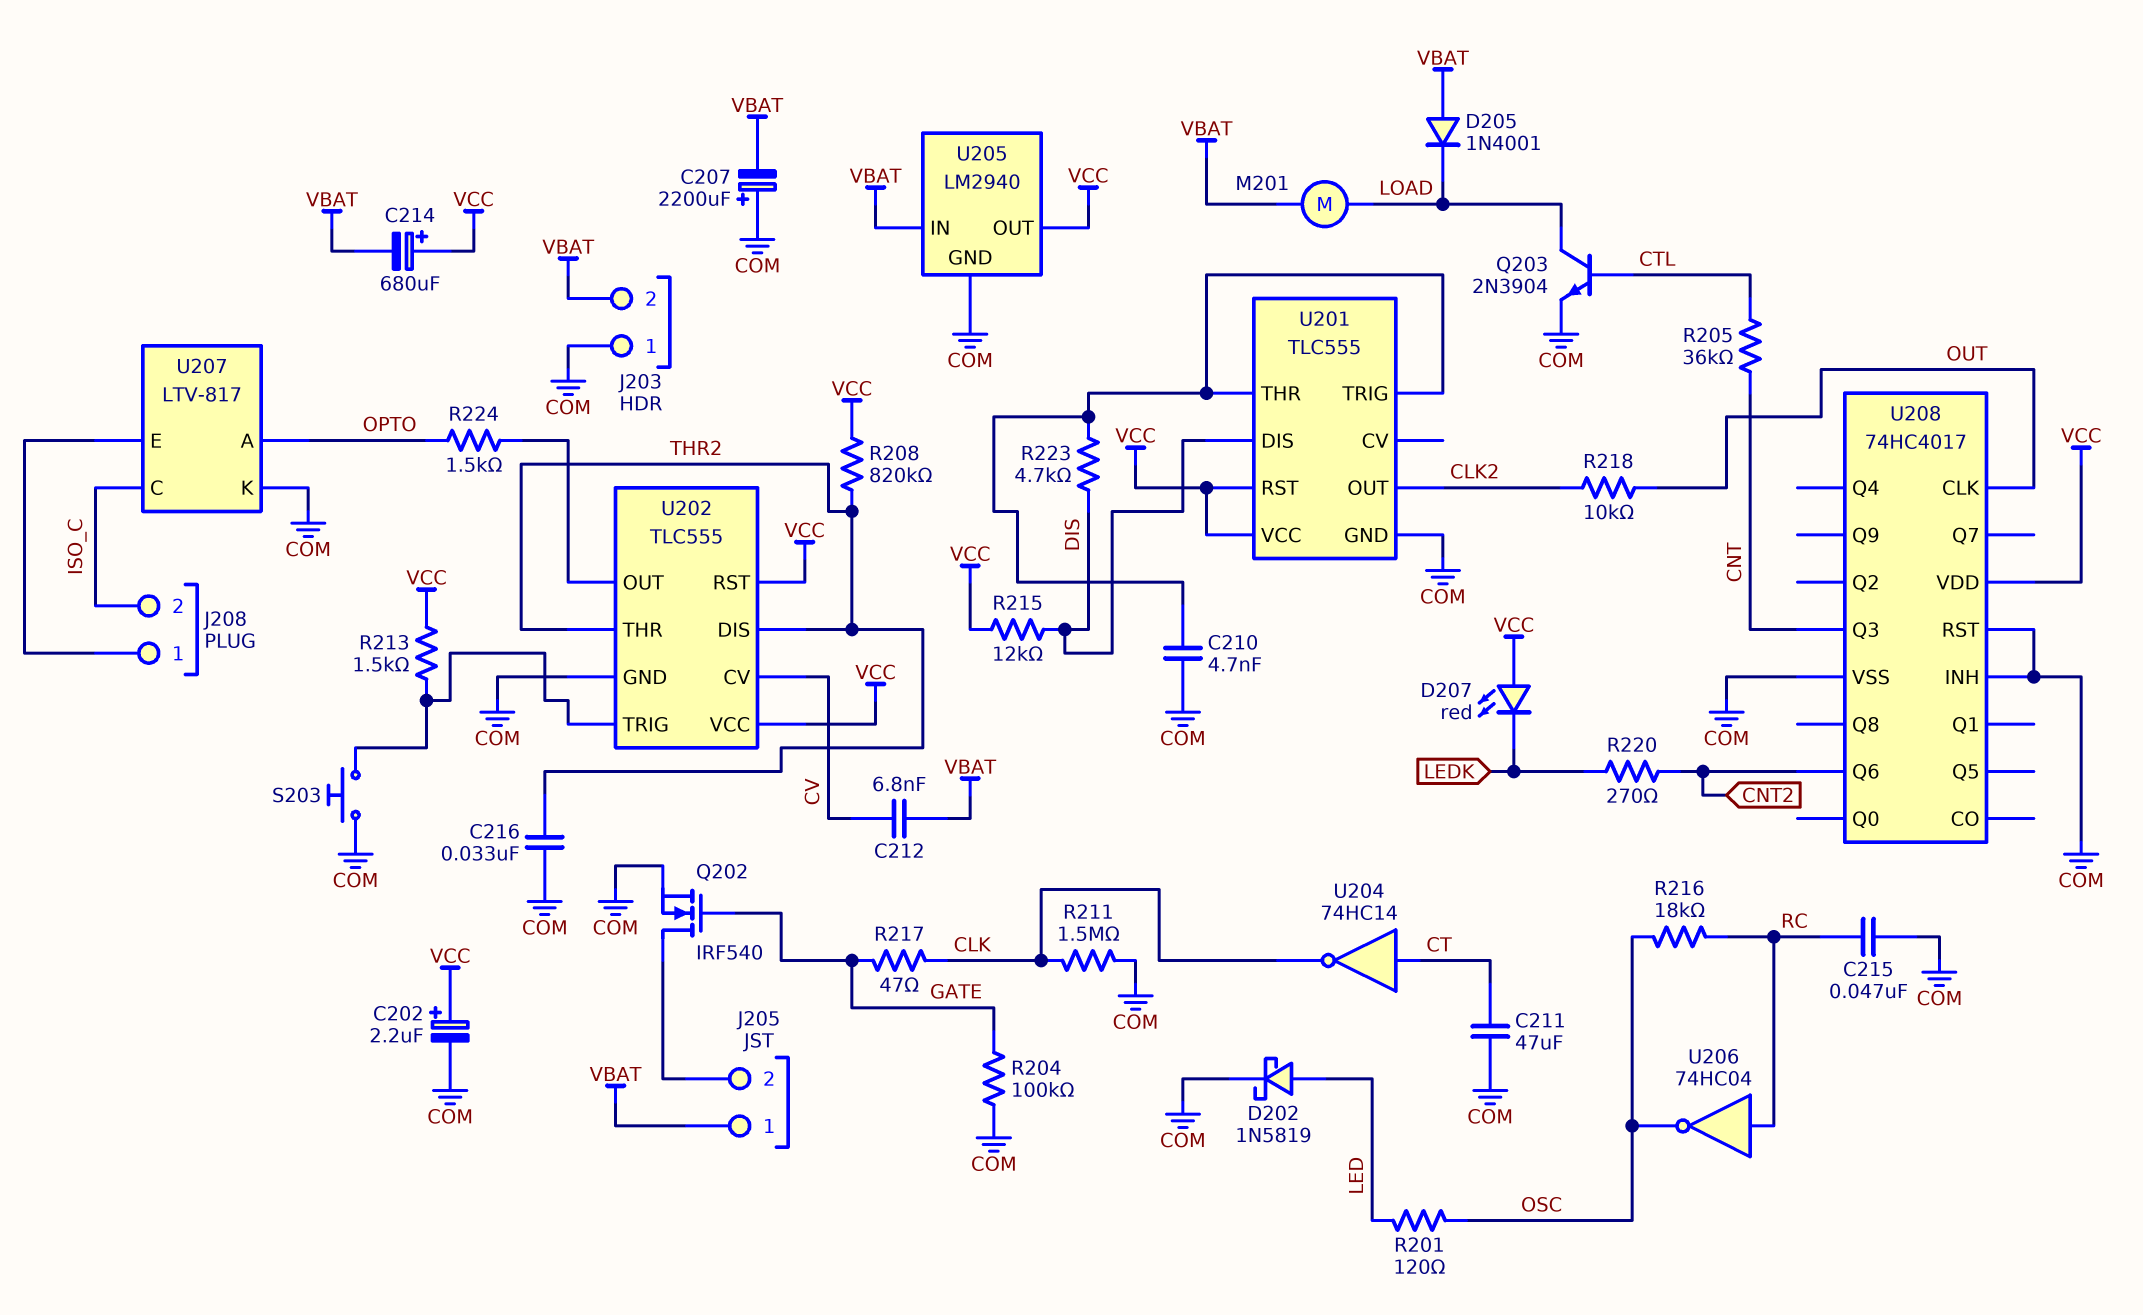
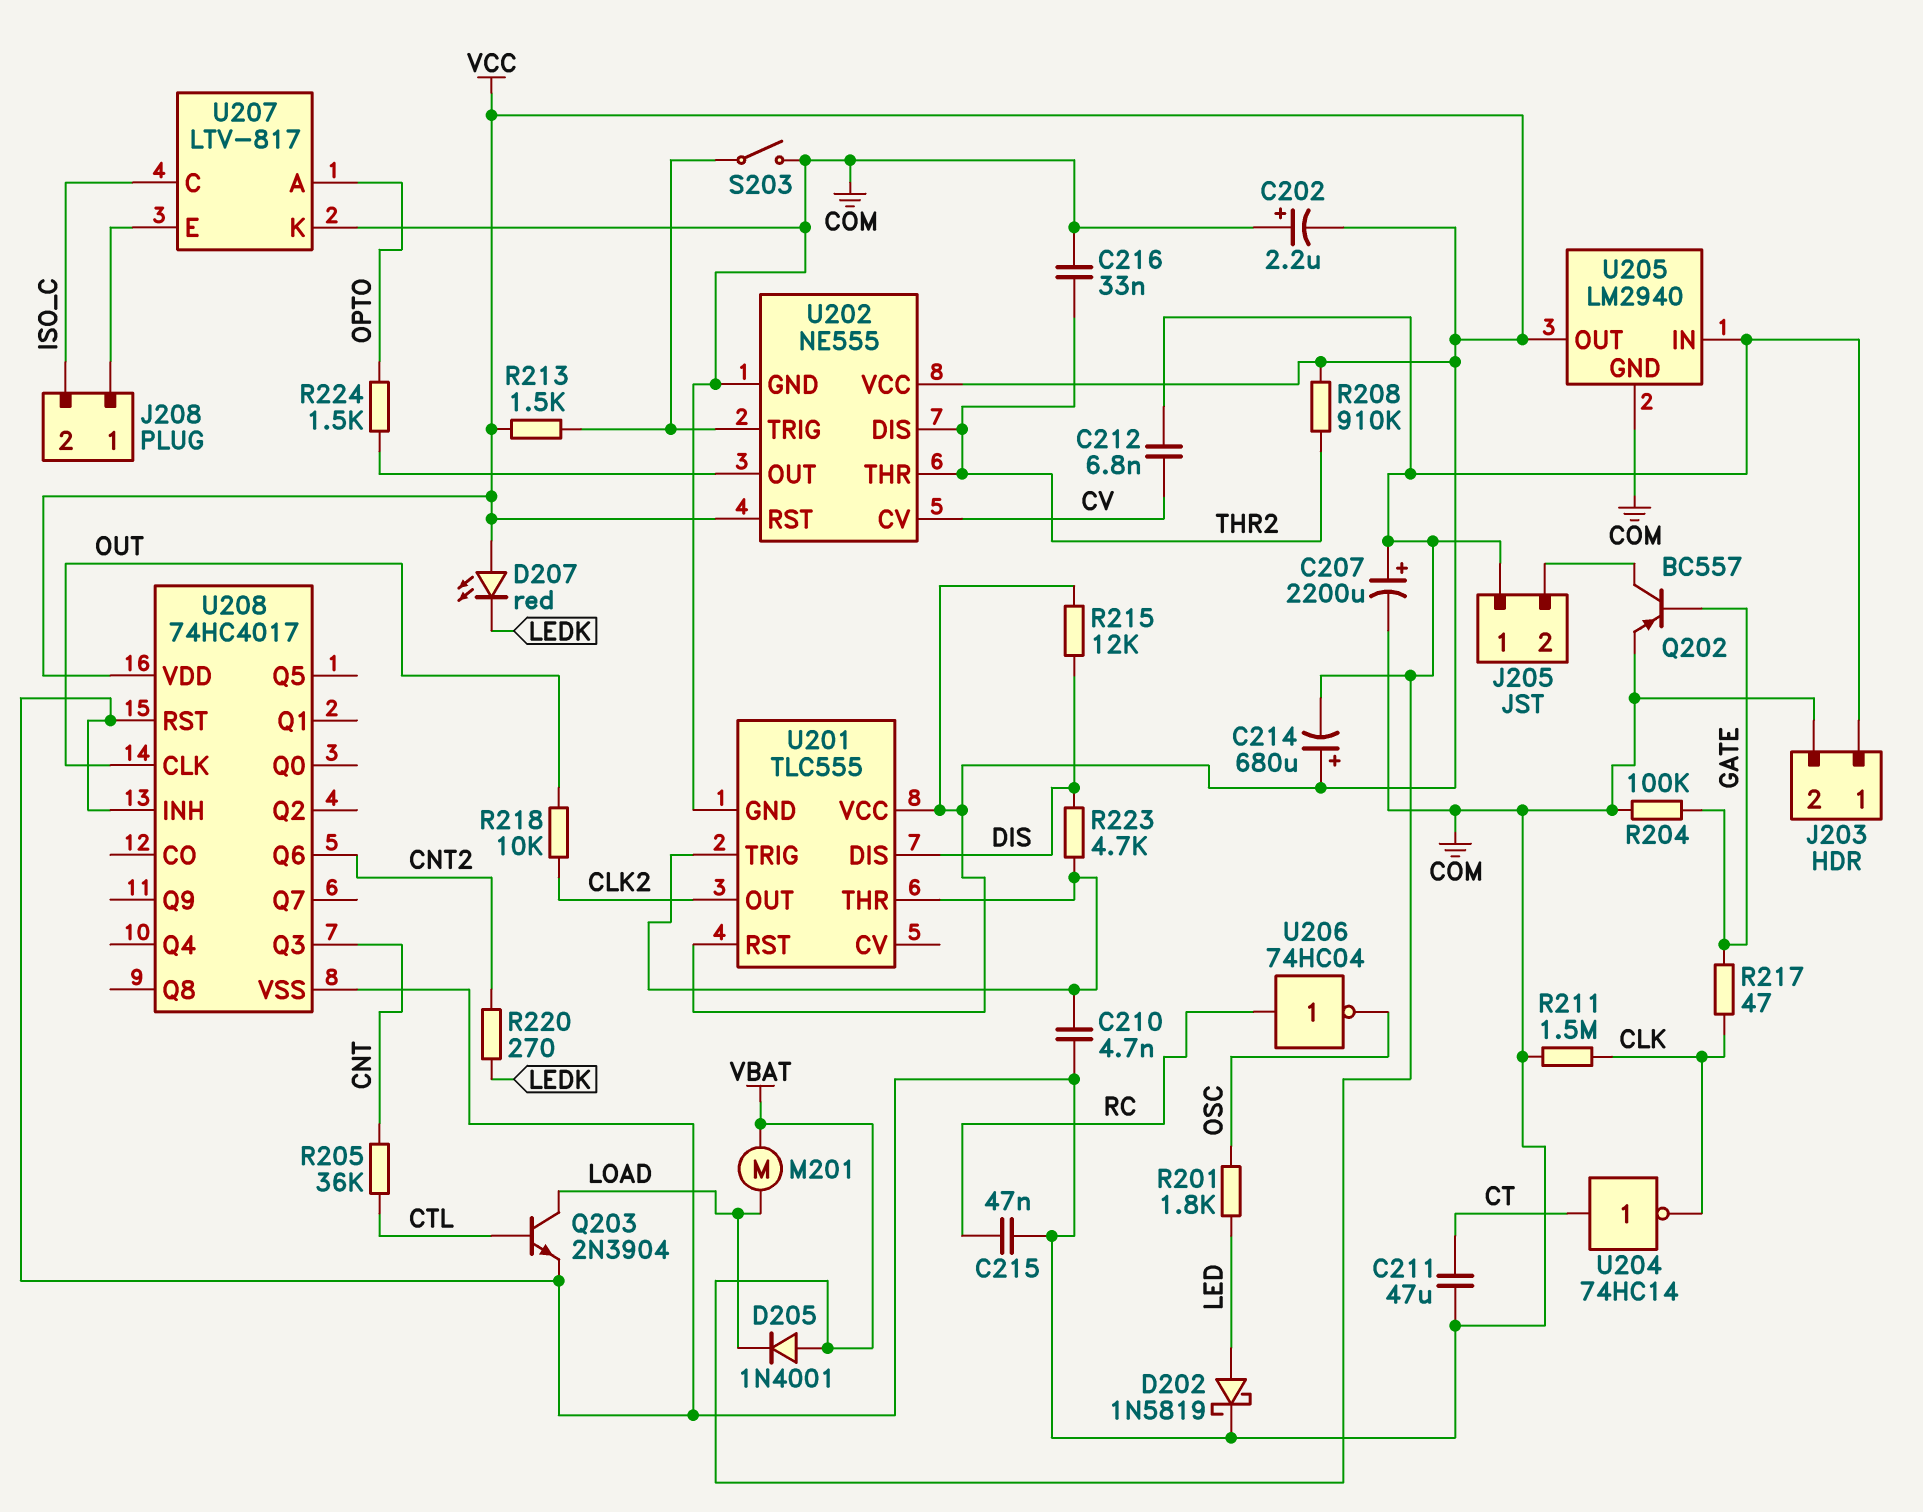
C202: 2.2uF (plus VCC, minus COM) -> 2.2uF (plus COM, minus VCC)
C207: 2200uF (plus COM, minus VBAT) -> 2200uF (plus VBAT, minus COM)
J203 pin 1: COM -> VBAT
J203 pin 2: VBAT -> COM
Q202: NMOS IRF540 (G GATE, D J205/2, S COM) -> PNP BC557 (B GATE, C J205/2, E COM)
R201: 120 (LED, OSC) -> 1.8k (LED, OSC)
R208: 820k (THR2, VCC) -> 910k (THR2, VCC)
R216: 18k (OSC, RC) -> none
S203: button (COM, U202/TRIG) -> switch (COM, U202/TRIG)
U202: TLC555 -> NE555

